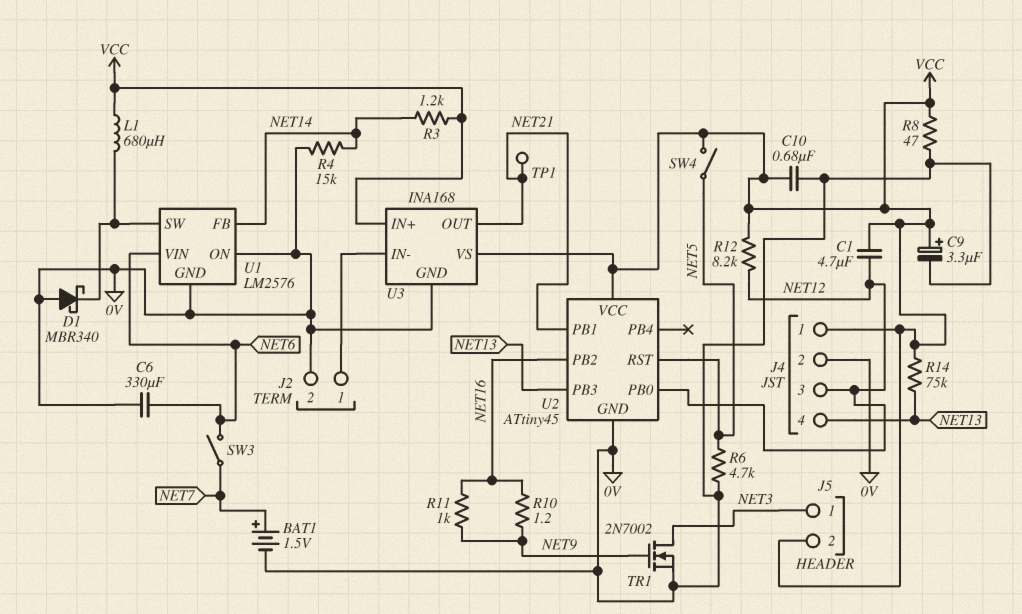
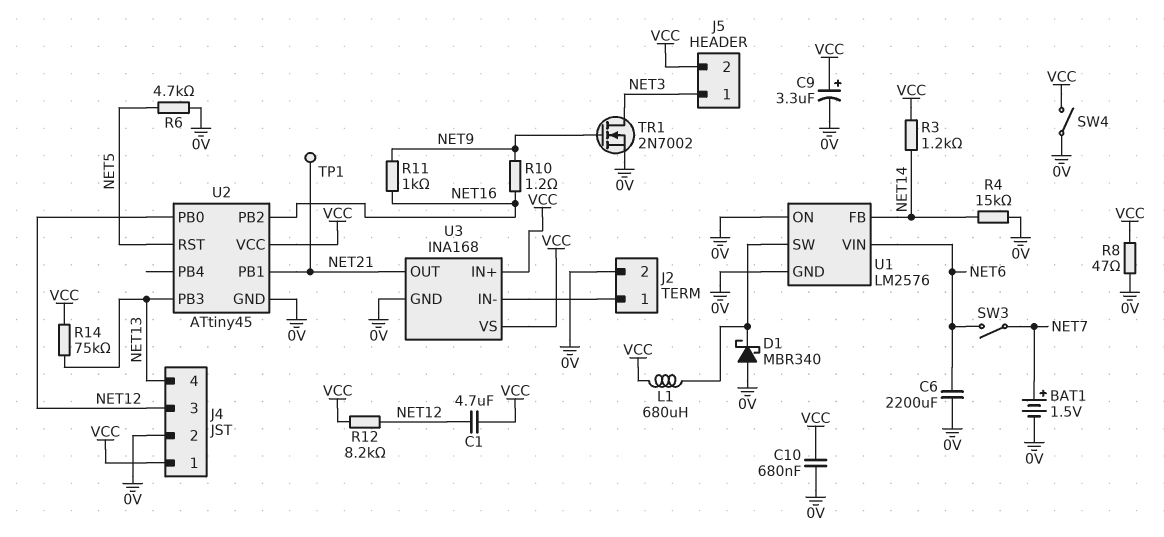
C6: 330uF (0V, NET6) -> 2200uF (0V, NET6)
SW4: switch (NET5, VCC) -> switch (0V, VCC)

